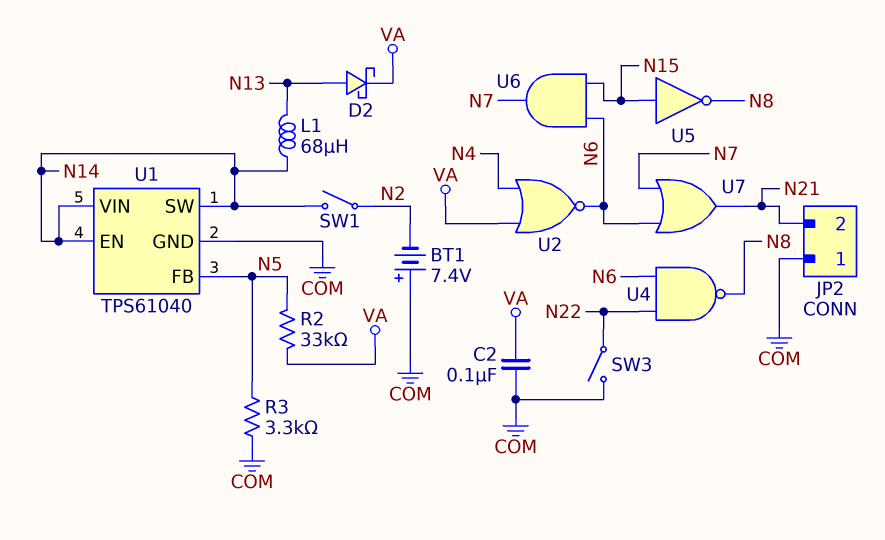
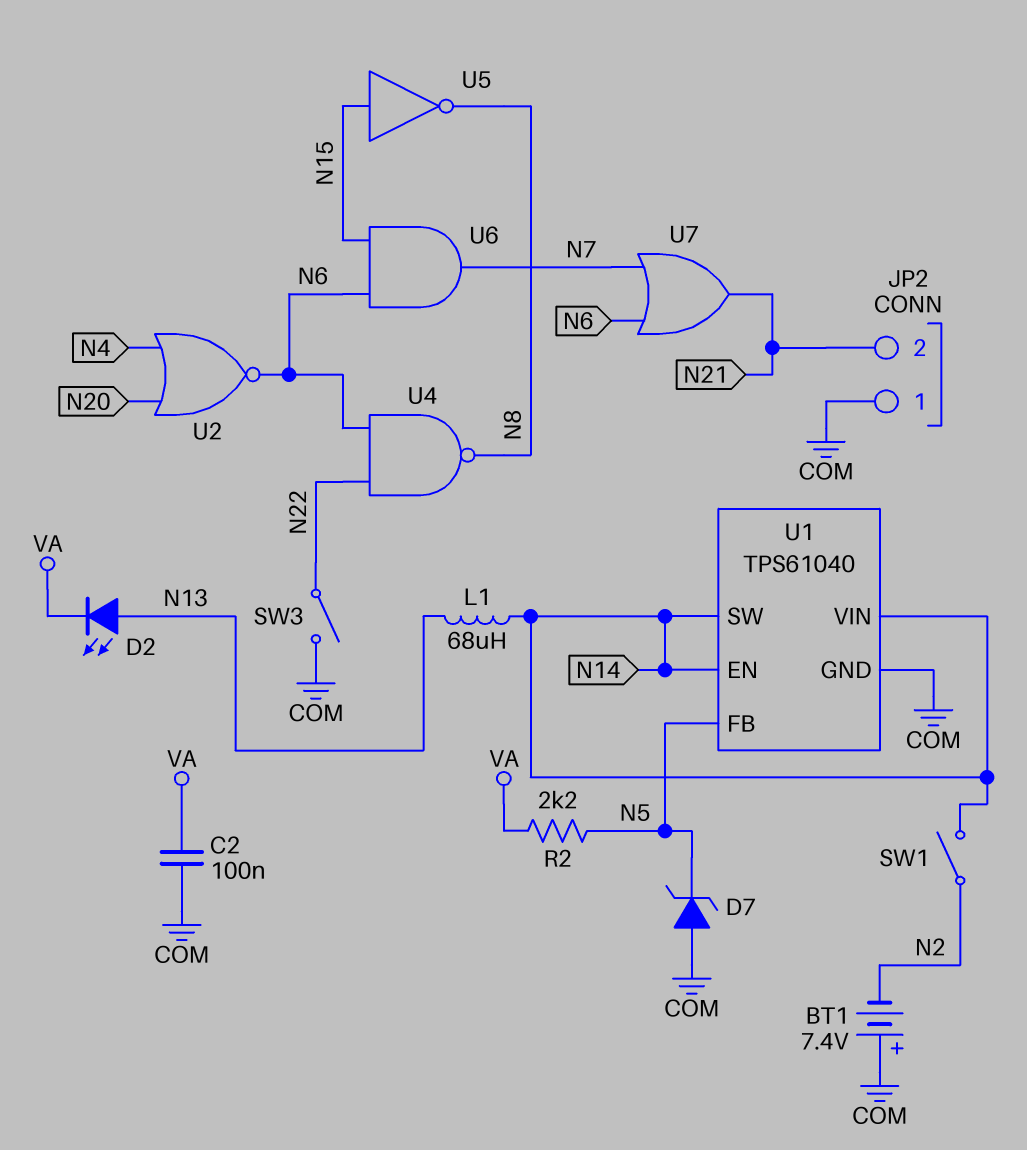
D2: schottky (A N13, K VA) -> LED (A N13, K VA)
D7: none -> zener (A COM, K N5)
R2: 33k (N5, VA) -> 2.2k (N5, VA)
R3: 3.3k (COM, N5) -> none
U2: NOR (in N4, in VA, out N6) -> NOR (in N4, in N20, out N6)

